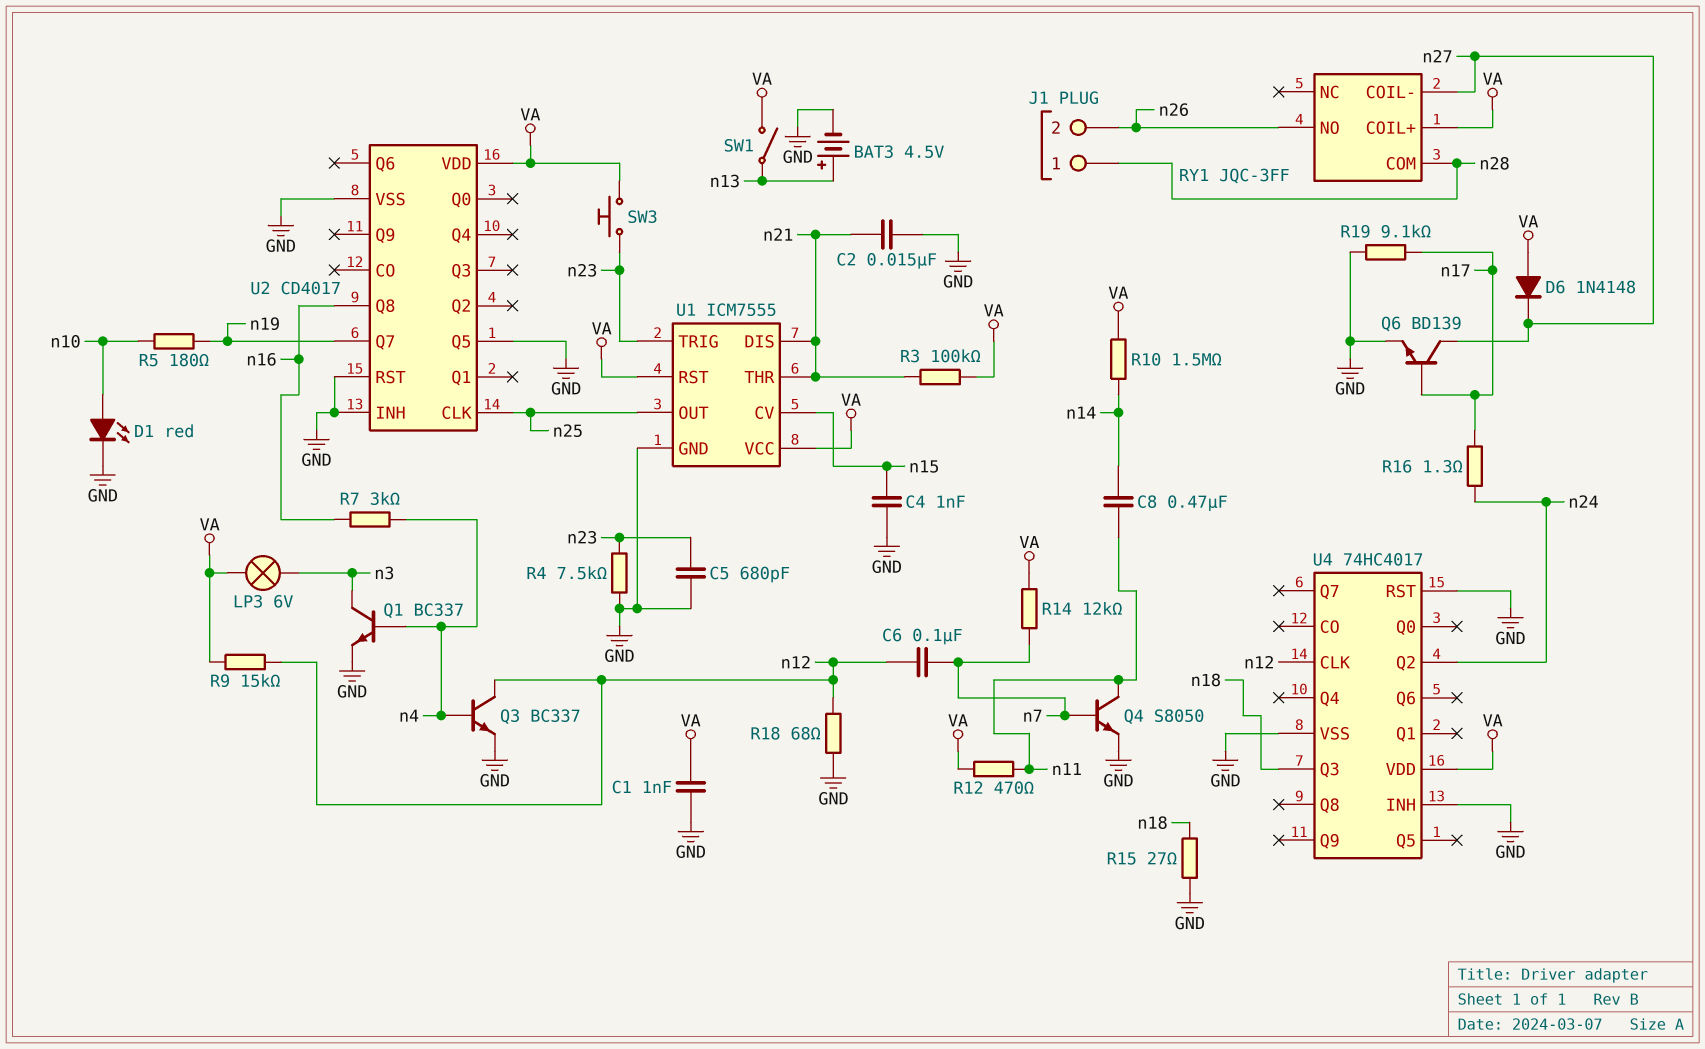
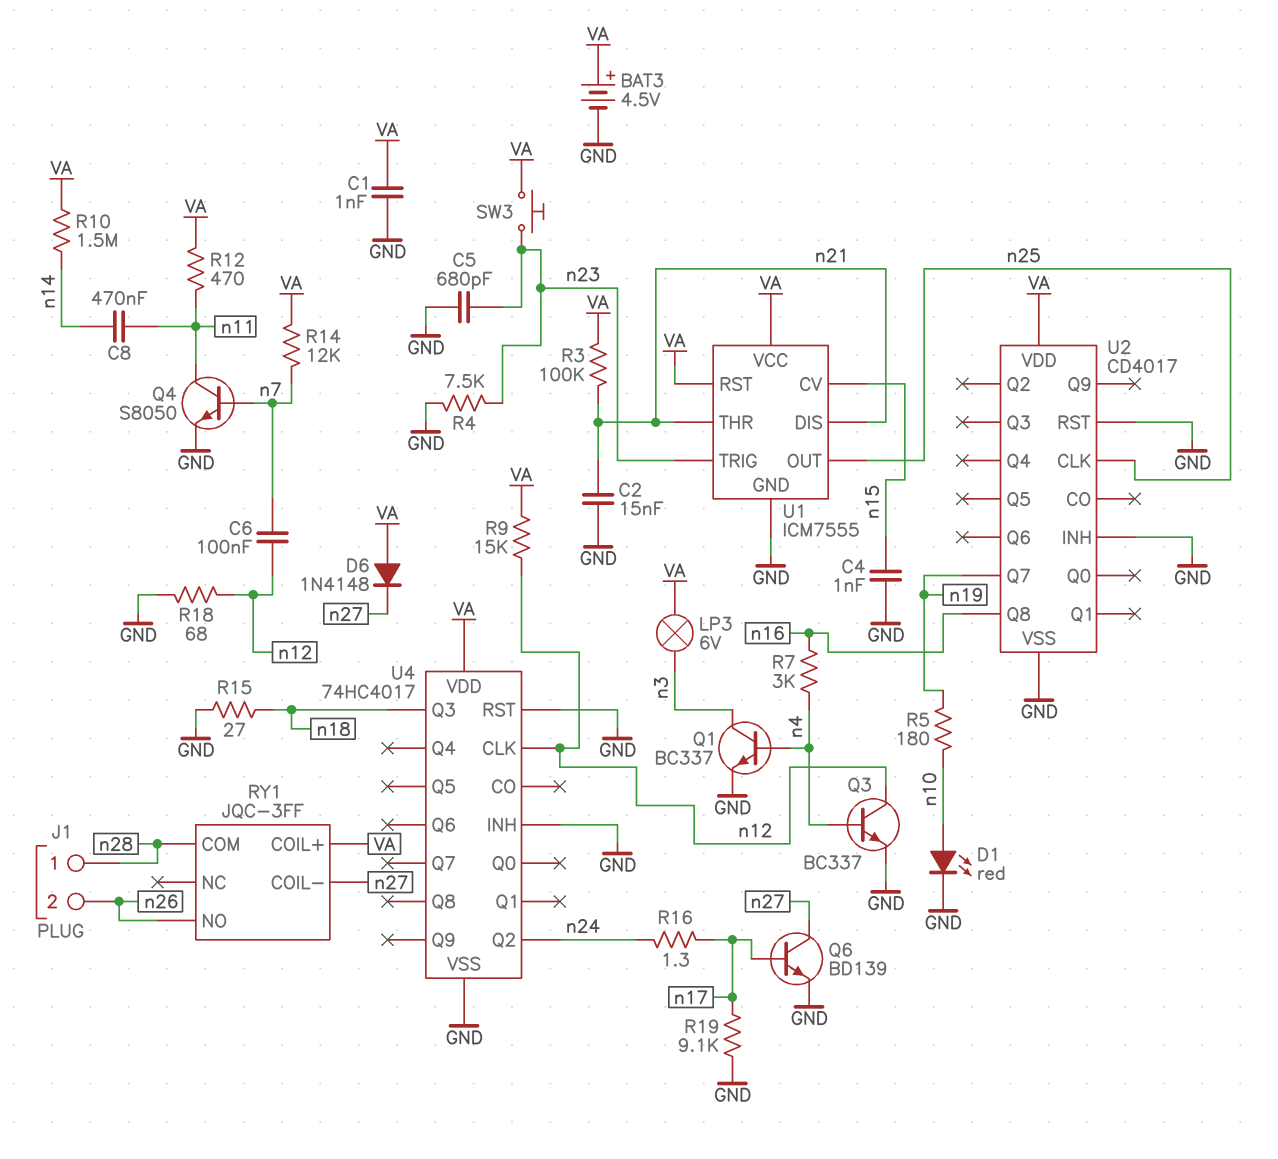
BAT3: 4.5V (plus n13, minus GND) -> 4.5V (plus VA, minus GND)
SW1: switch (VA, n13) -> none
U2 pin Q5: GND -> none

